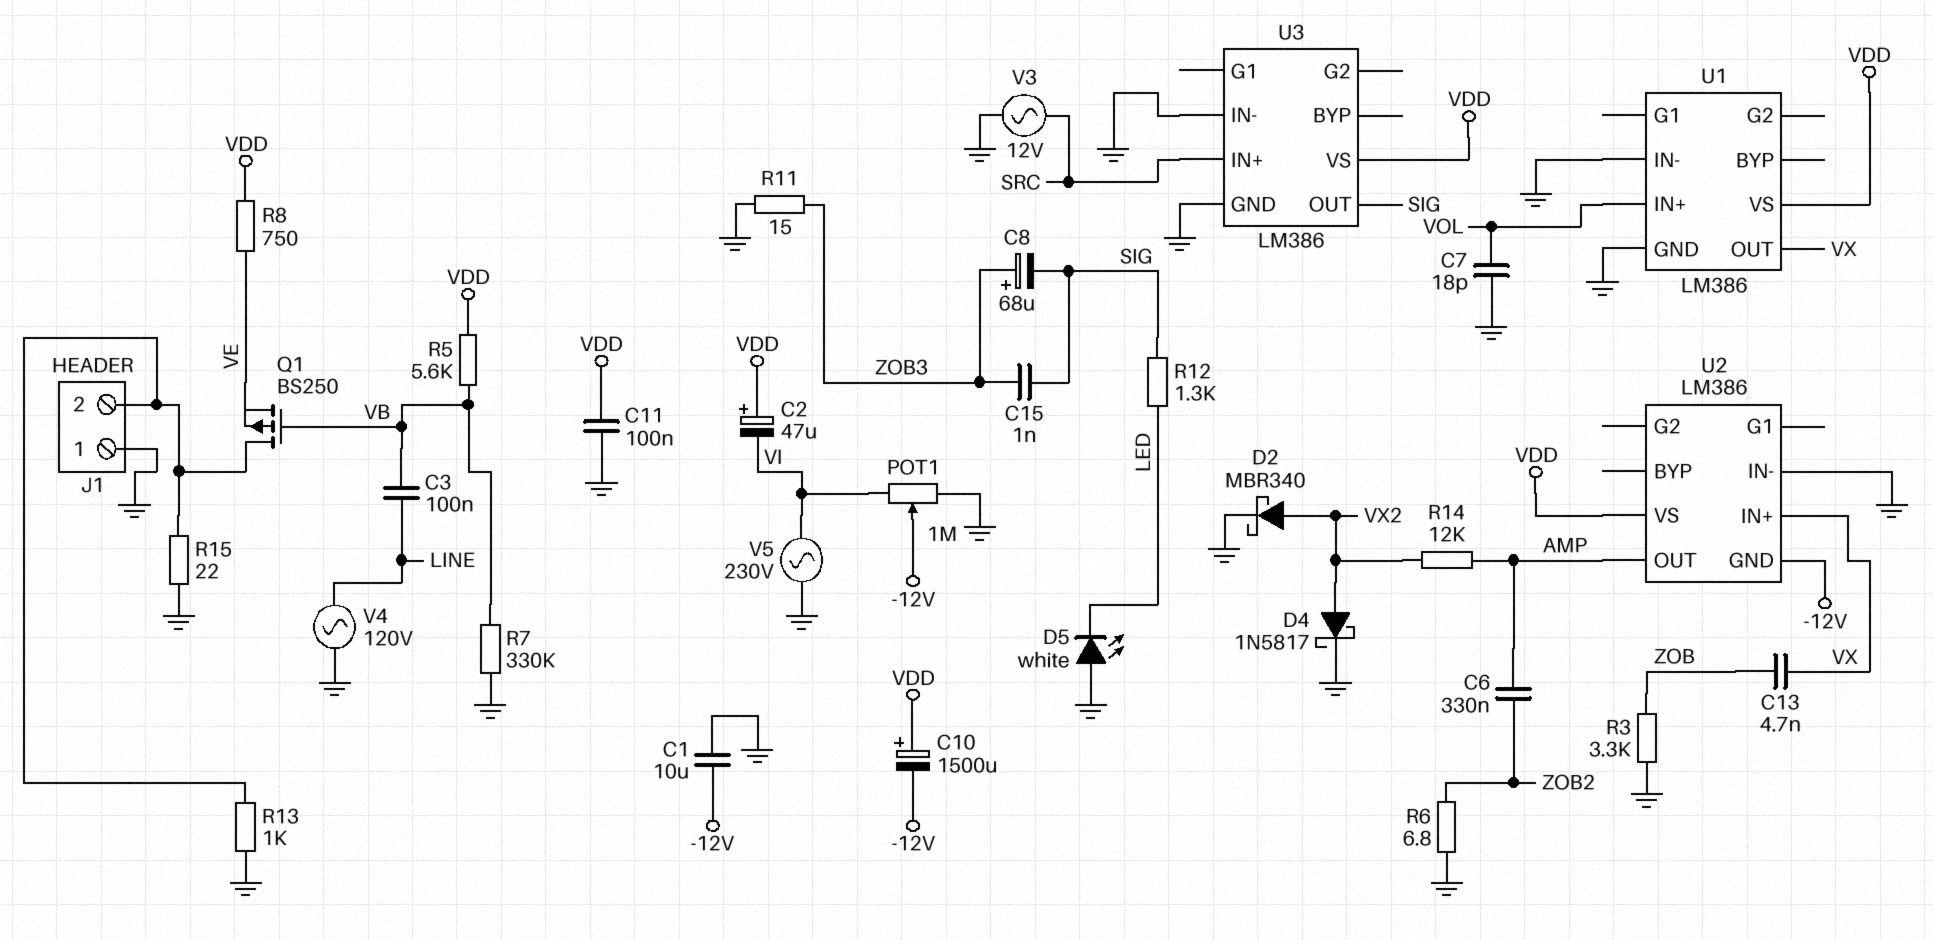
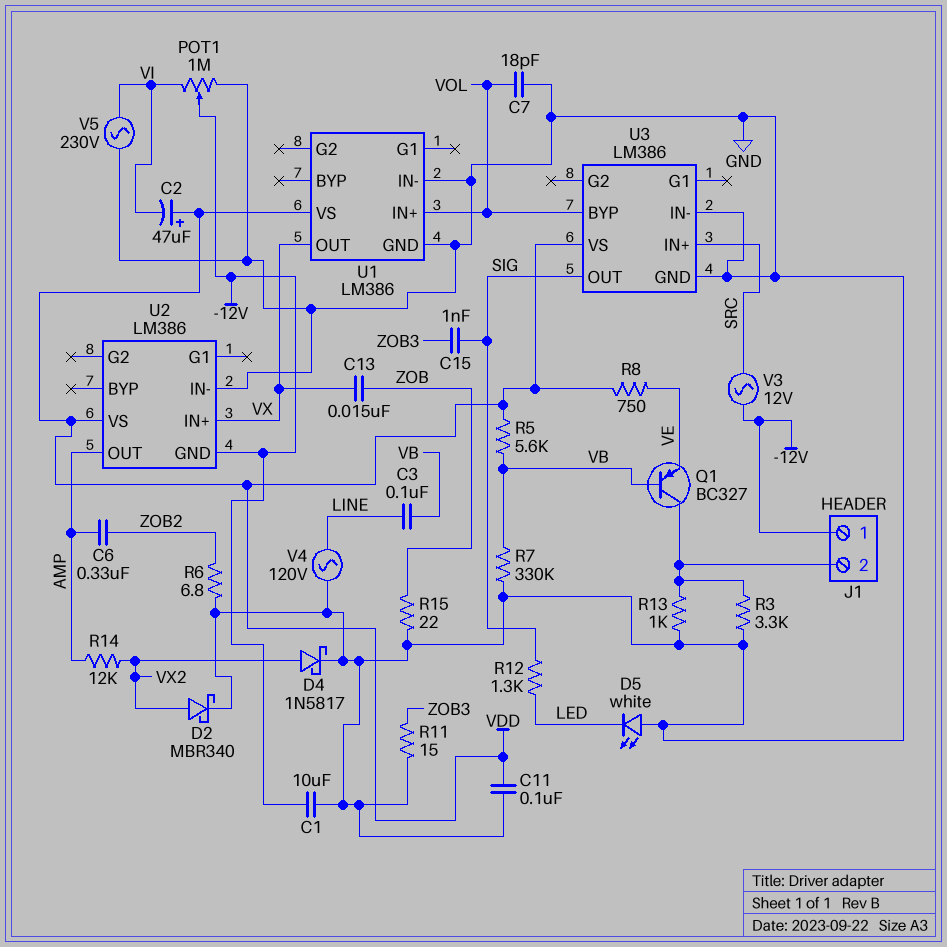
C8: 68uF (plus ZOB3, minus SIG) -> none
C10: 1500uF (plus VDD, minus -12V) -> none
C13: 4.7nF (VX, ZOB) -> 15nF (VX, ZOB)
J1 pin 1: GND -> -12V
Q1: PMOS BS250 (G VB, D J1/2, S VE) -> PNP BC327 (B VB, C J1/2, E VE)
R3: 3.3k (GND, ZOB) -> 3.3k (GND, J1/2)
R15: 22 (GND, J1/2) -> 22 (GND, ZOB)
U3 pin BYP: none -> VOL
V3: AC 12V (GND, SRC) -> AC 12V (-12V, SRC)

